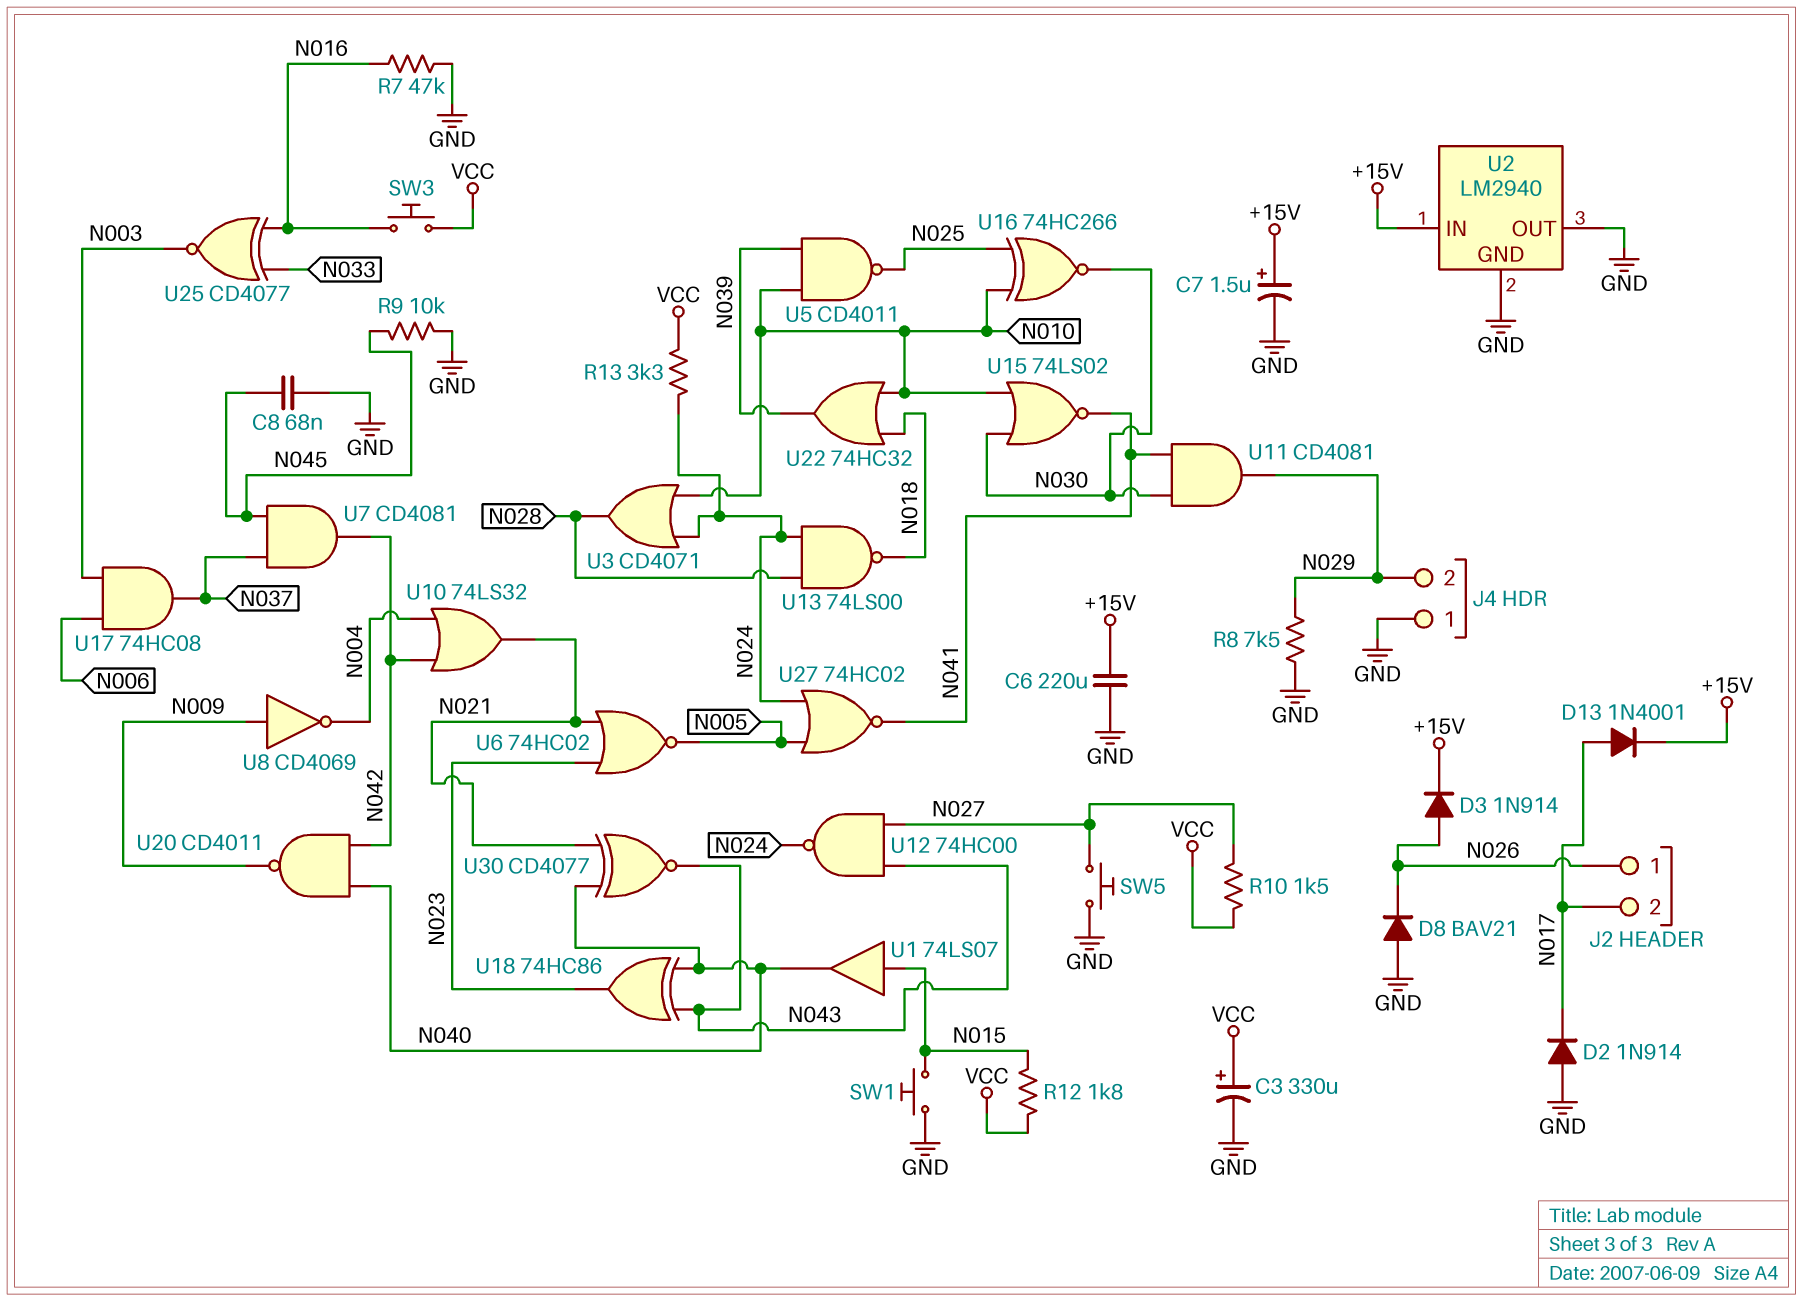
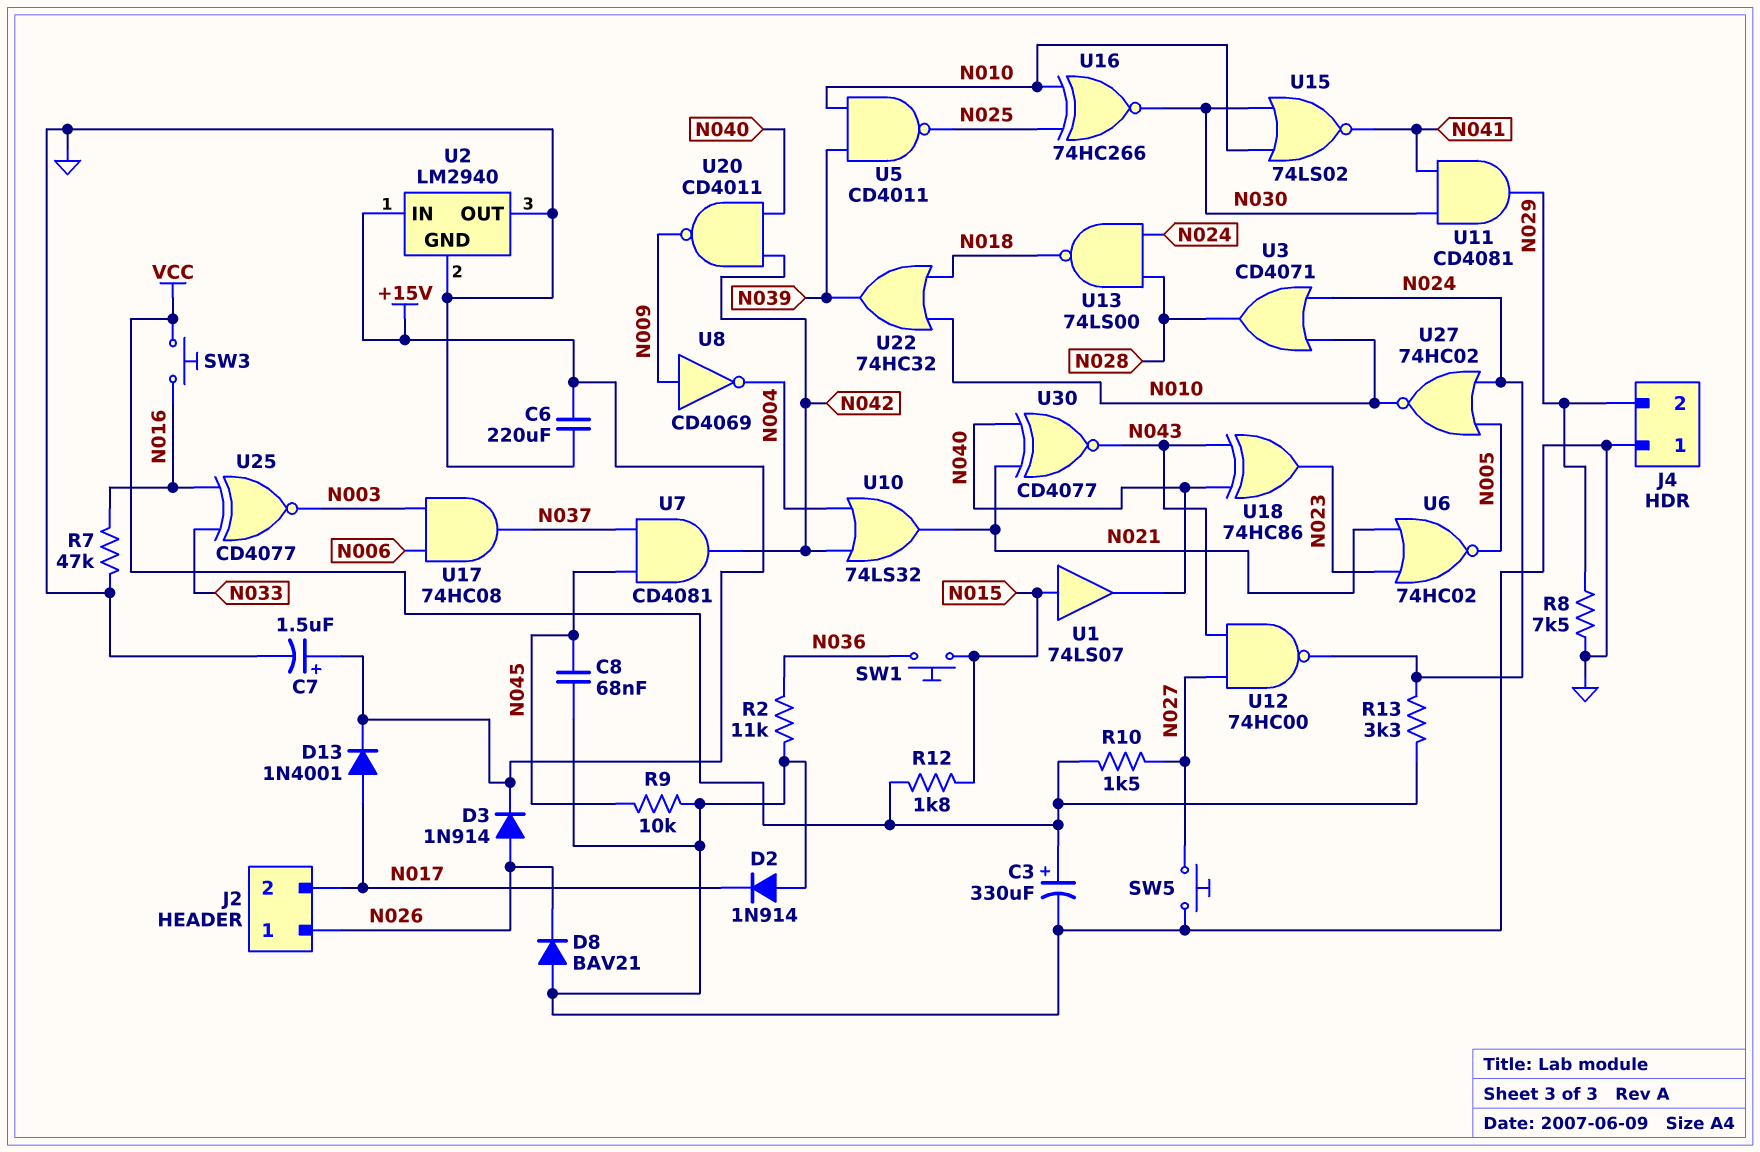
R2: none -> 11k (GND, N036)
SW1: button (GND, N015) -> button (N015, N036)
U27: NOR 74HC02 (in N005, in N024, out N041) -> NOR 74HC02 (in N005, in N024, out N010)

